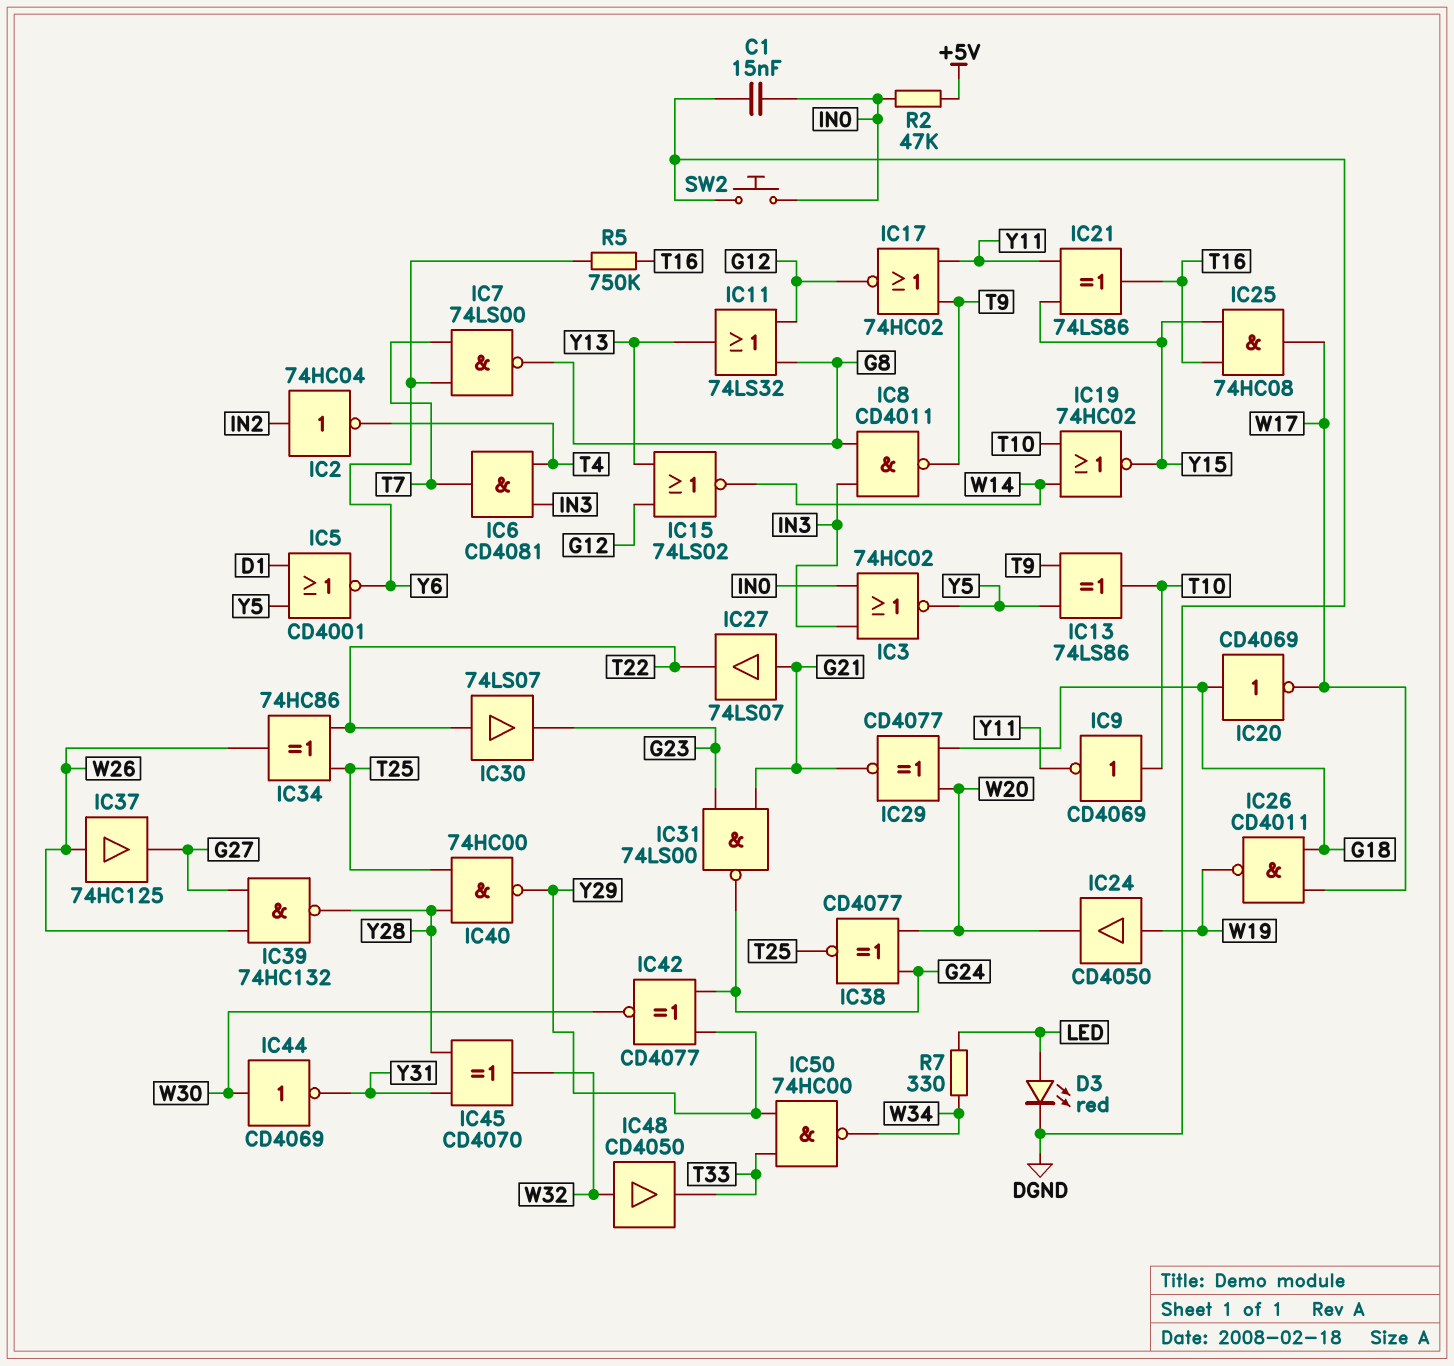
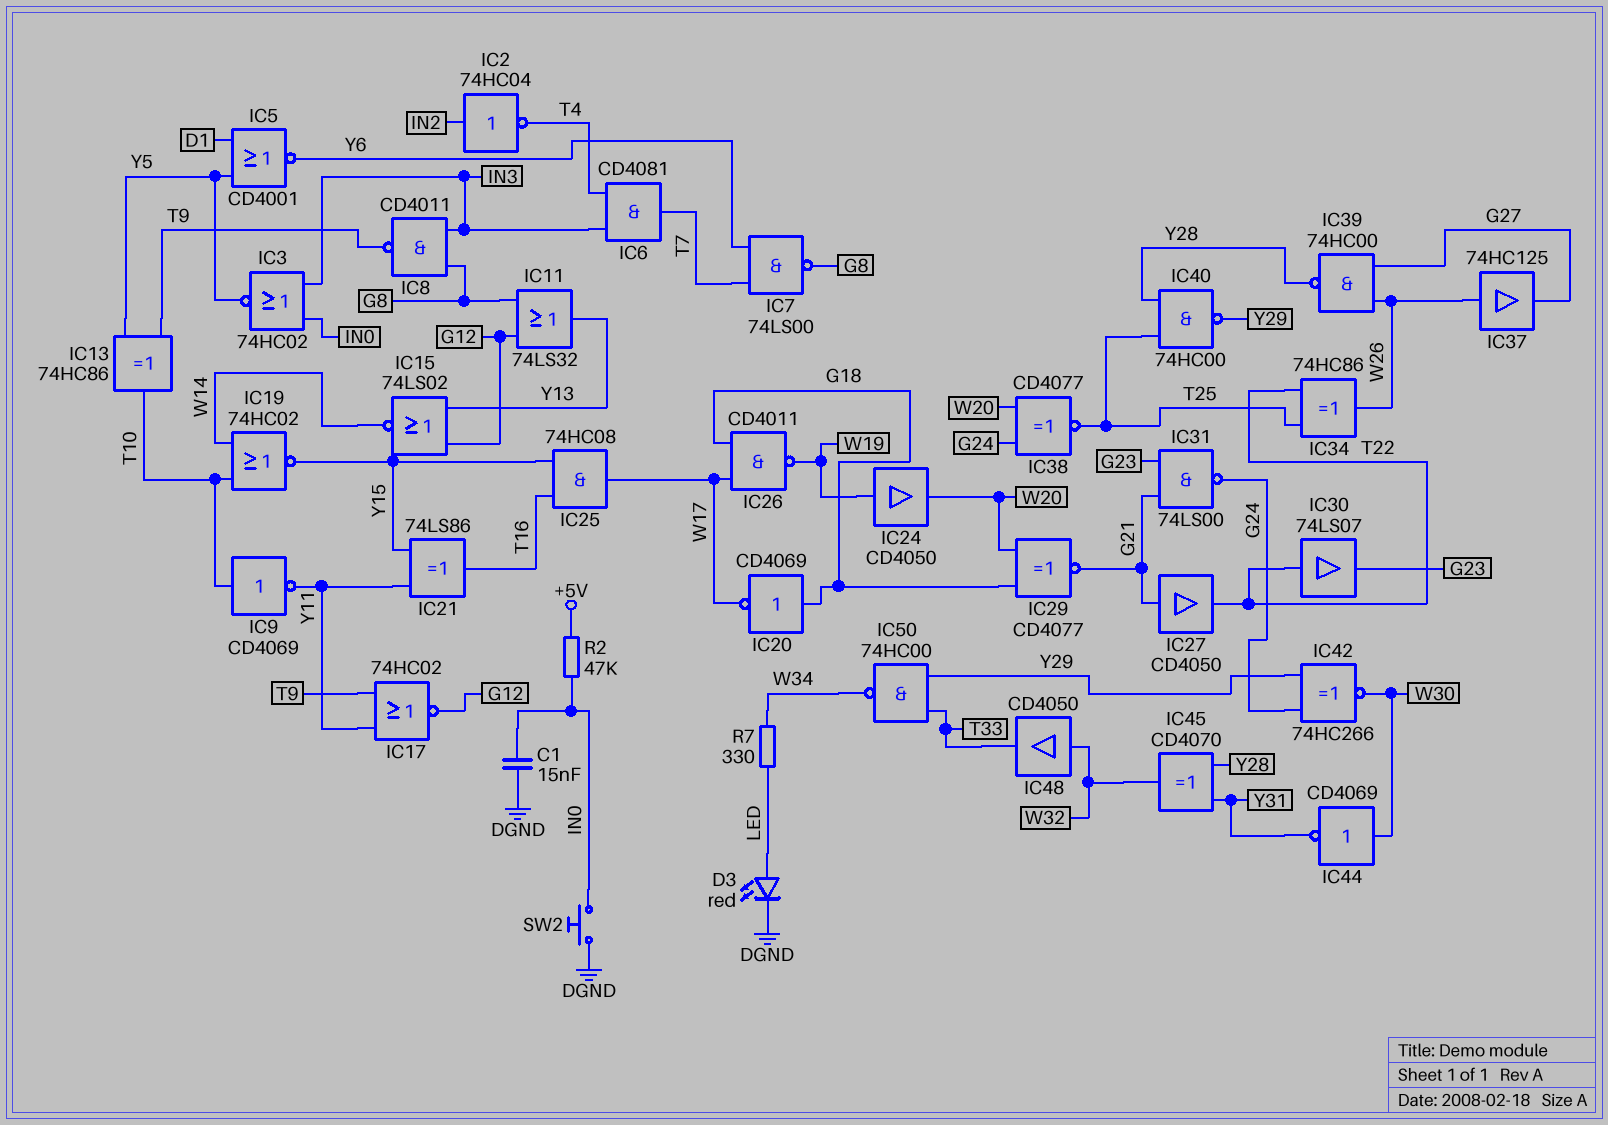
IC13: XOR 74LS86 (in T9, in Y5, out T10) -> XOR 74HC86 (in T9, in Y5, out T10)
IC27: buffer 74LS07 (in G21, out T22) -> buffer CD4050 (in G21, out T22)
IC39: NAND 74HC132 (in G27, in W26, out Y28) -> NAND 74HC00 (in G27, in W26, out Y28)
IC42: XNOR CD4077 (in G24, in Y29, out W30) -> XNOR 74HC266 (in G24, in Y29, out W30)
R5: 750k (T16, Y6) -> none

